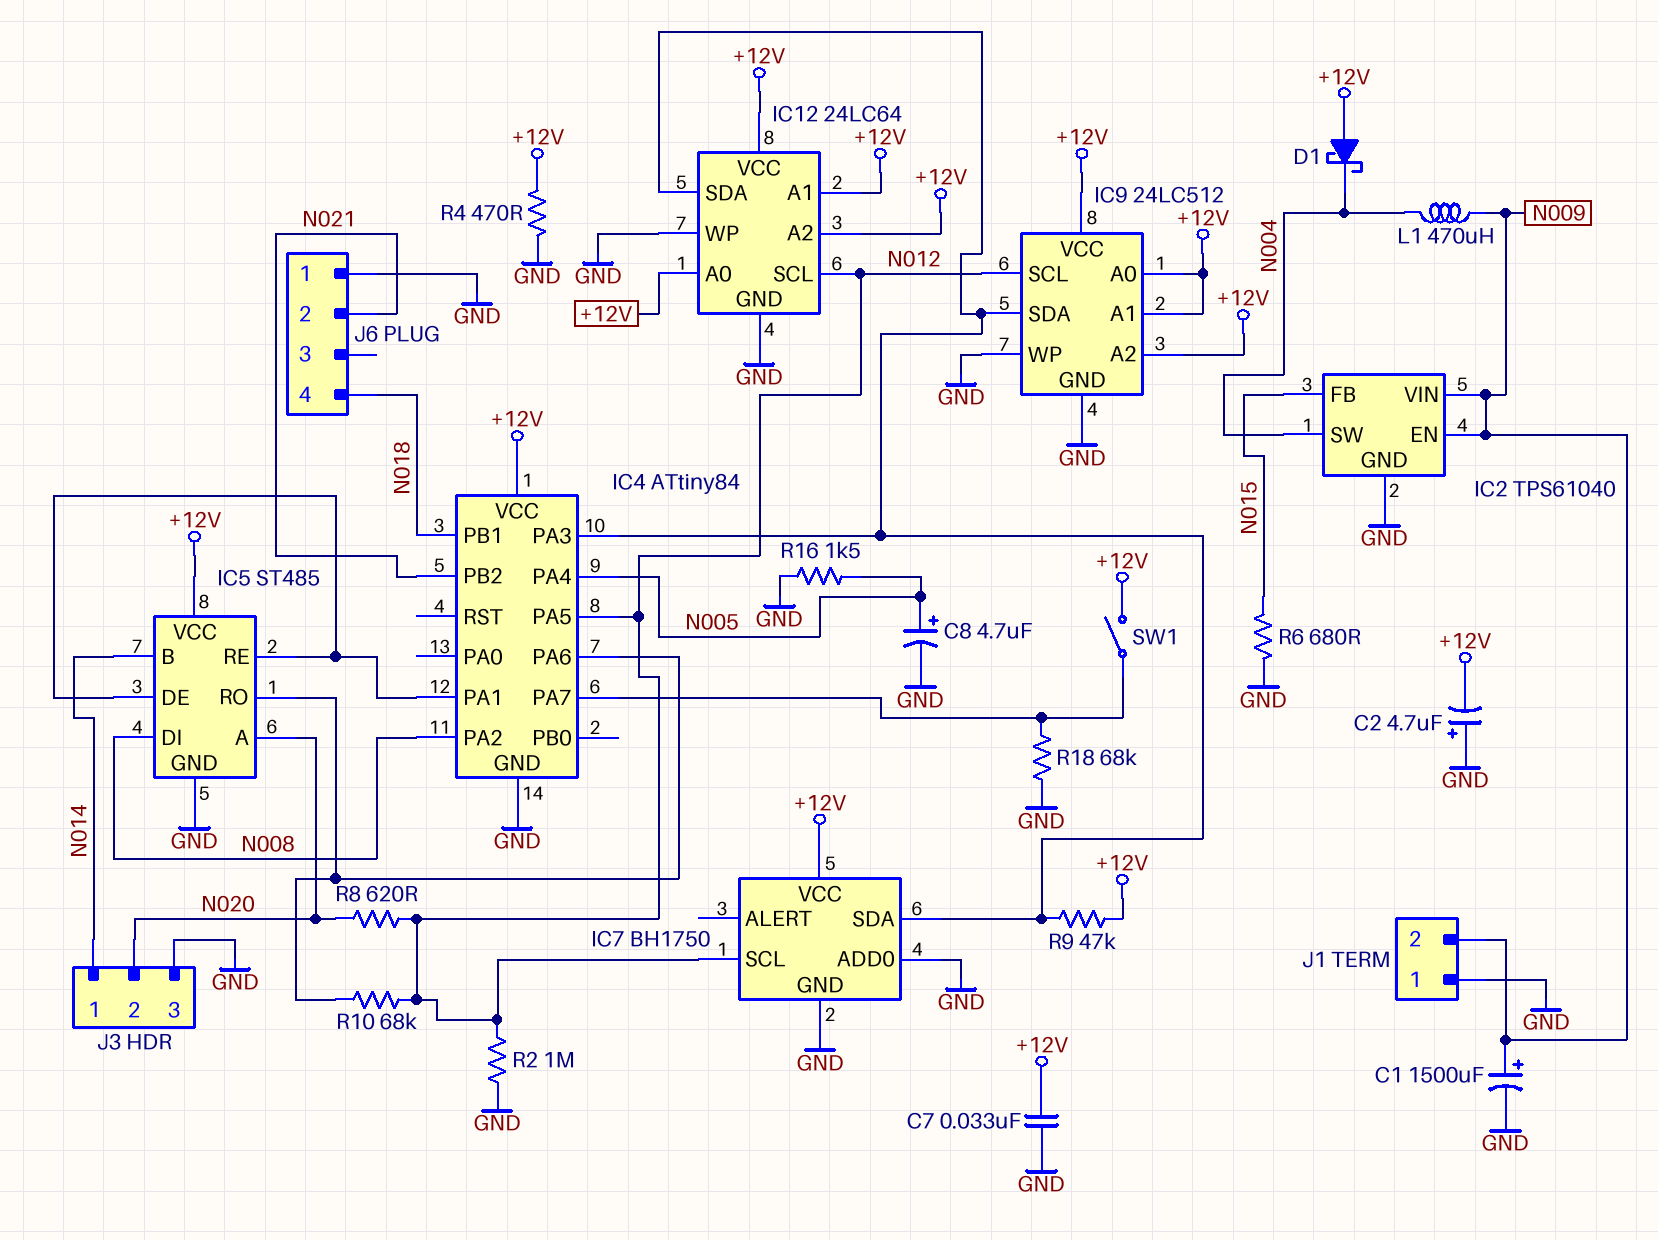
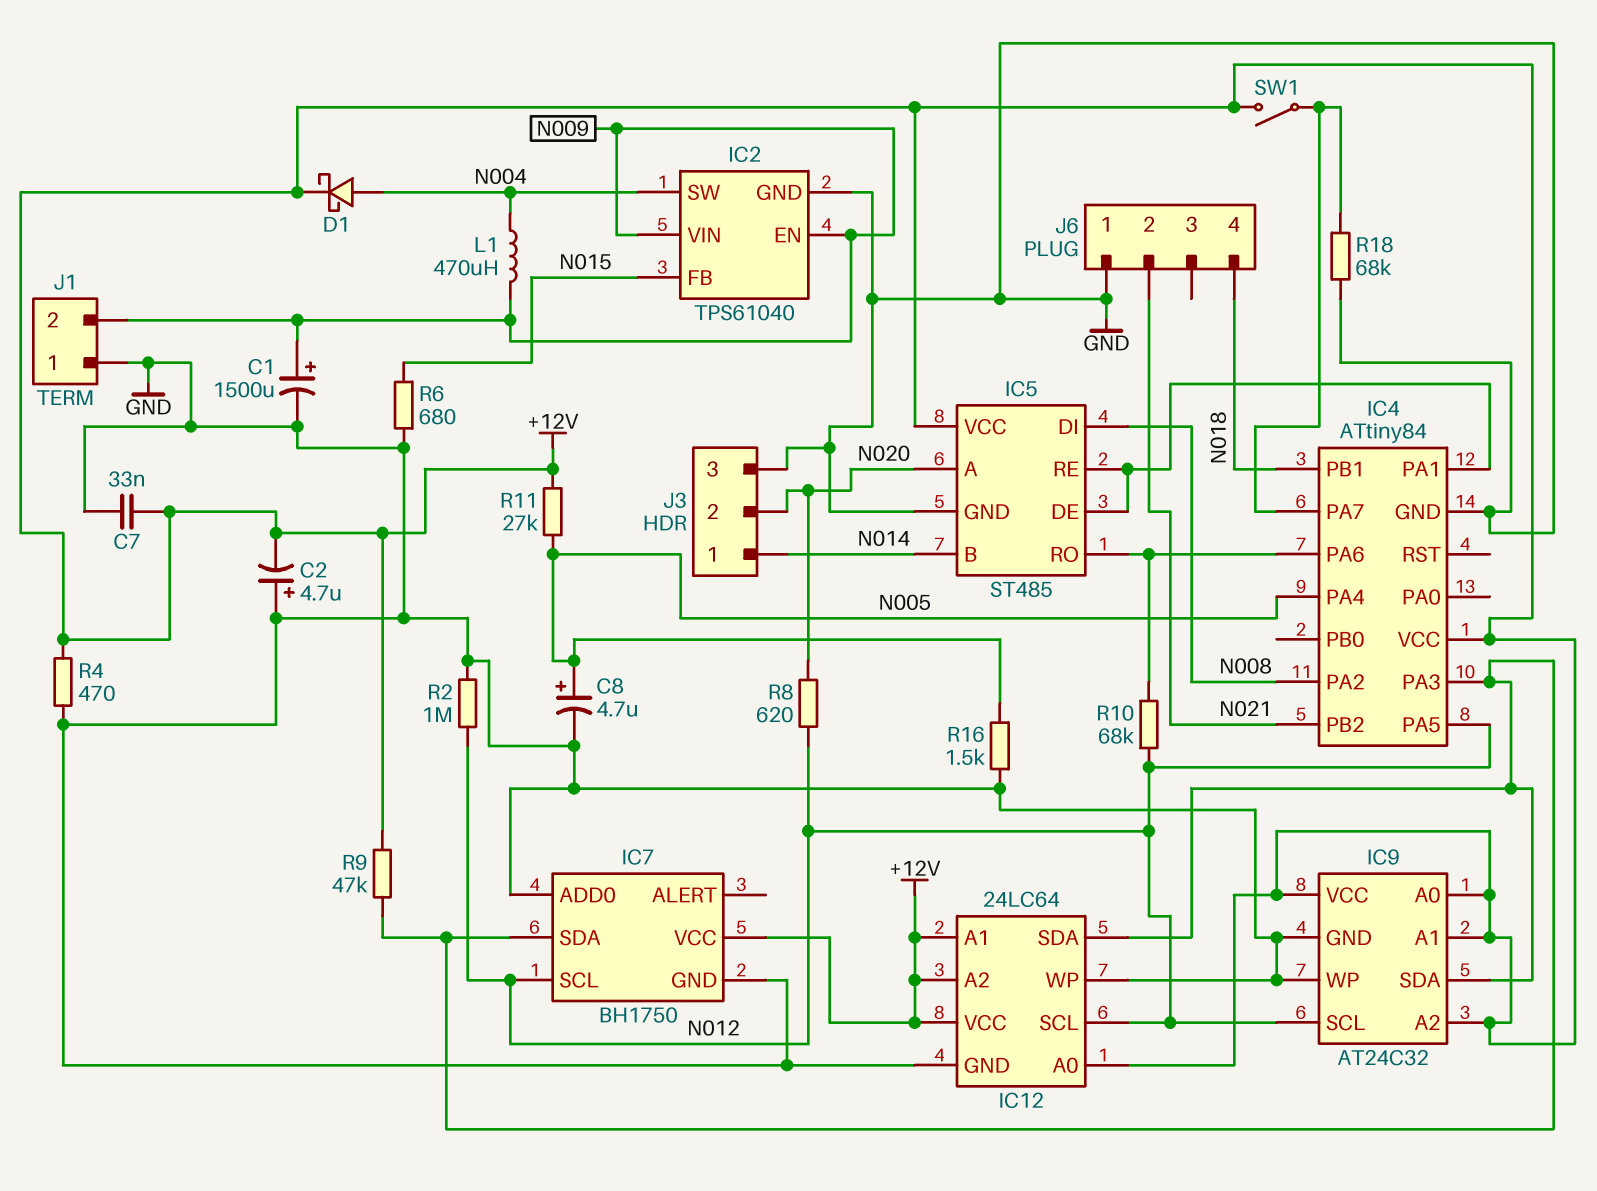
D1: schottky (A +12V, K N004) -> schottky (A N004, K +12V)
IC9: 24LC512 -> AT24C32
R11: none -> 27k (+12V, N005)

